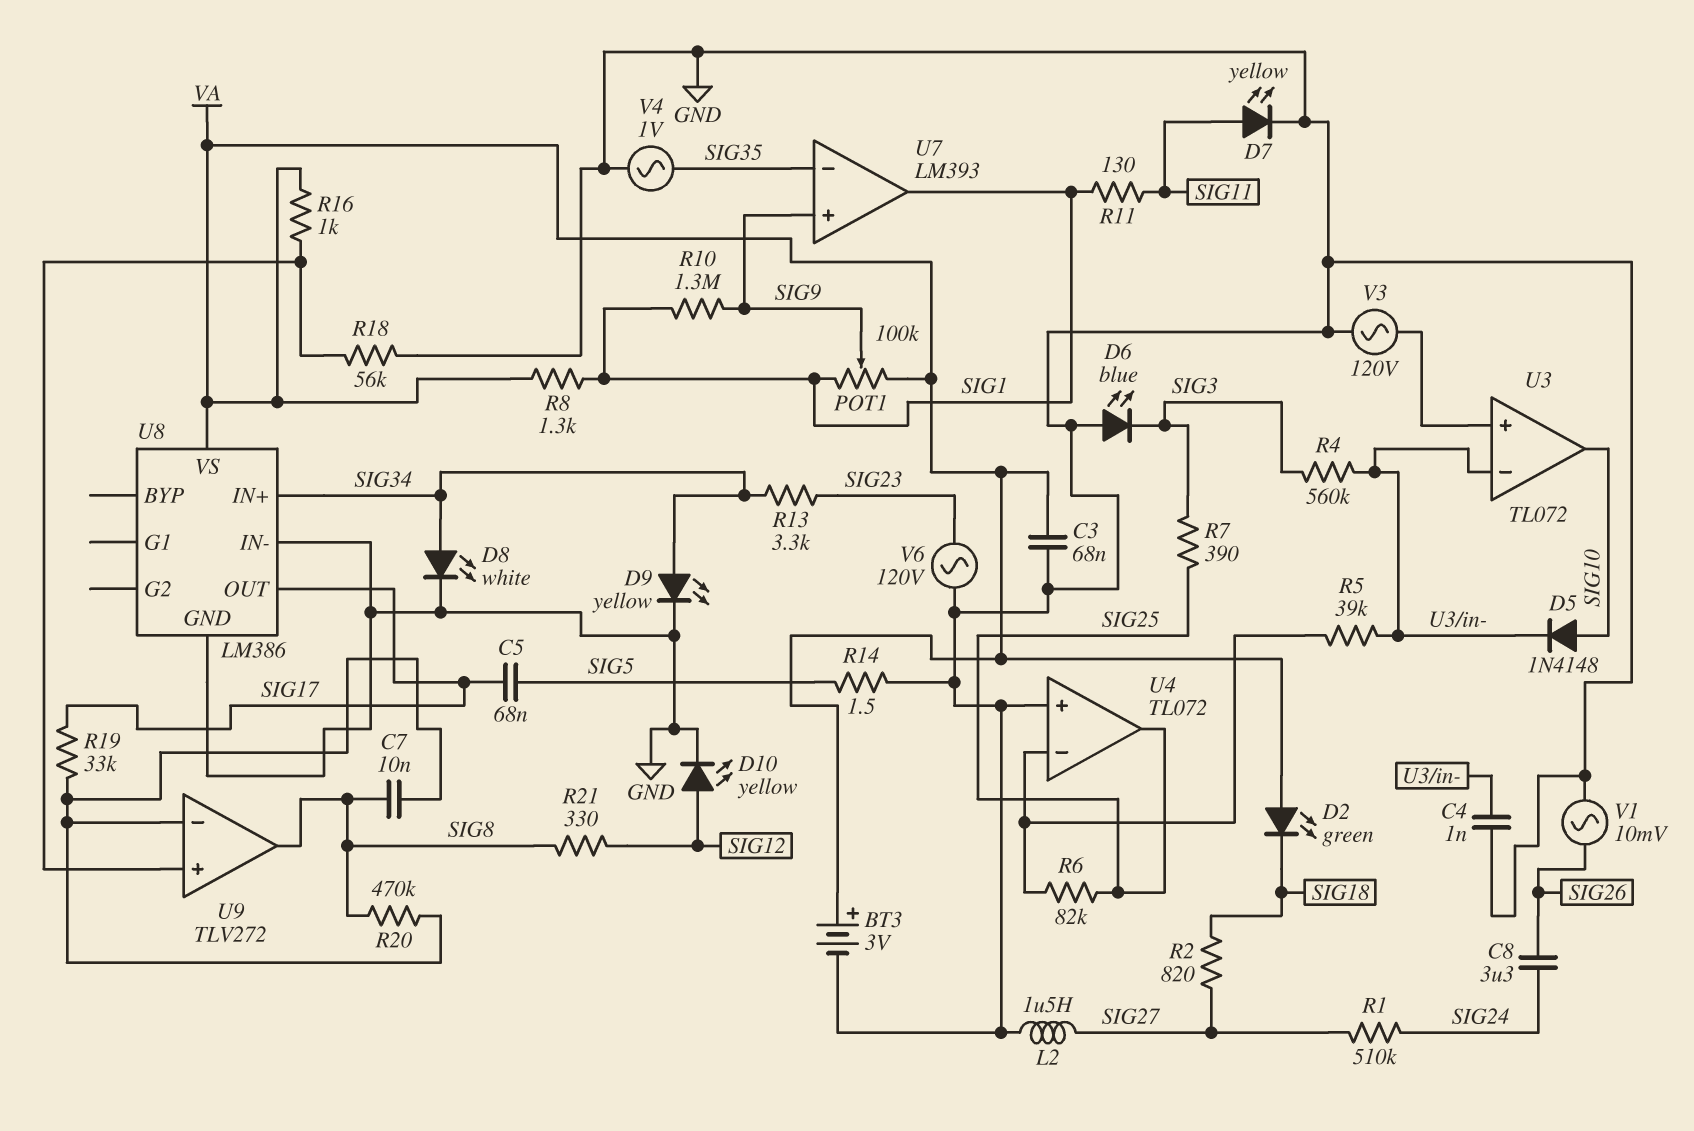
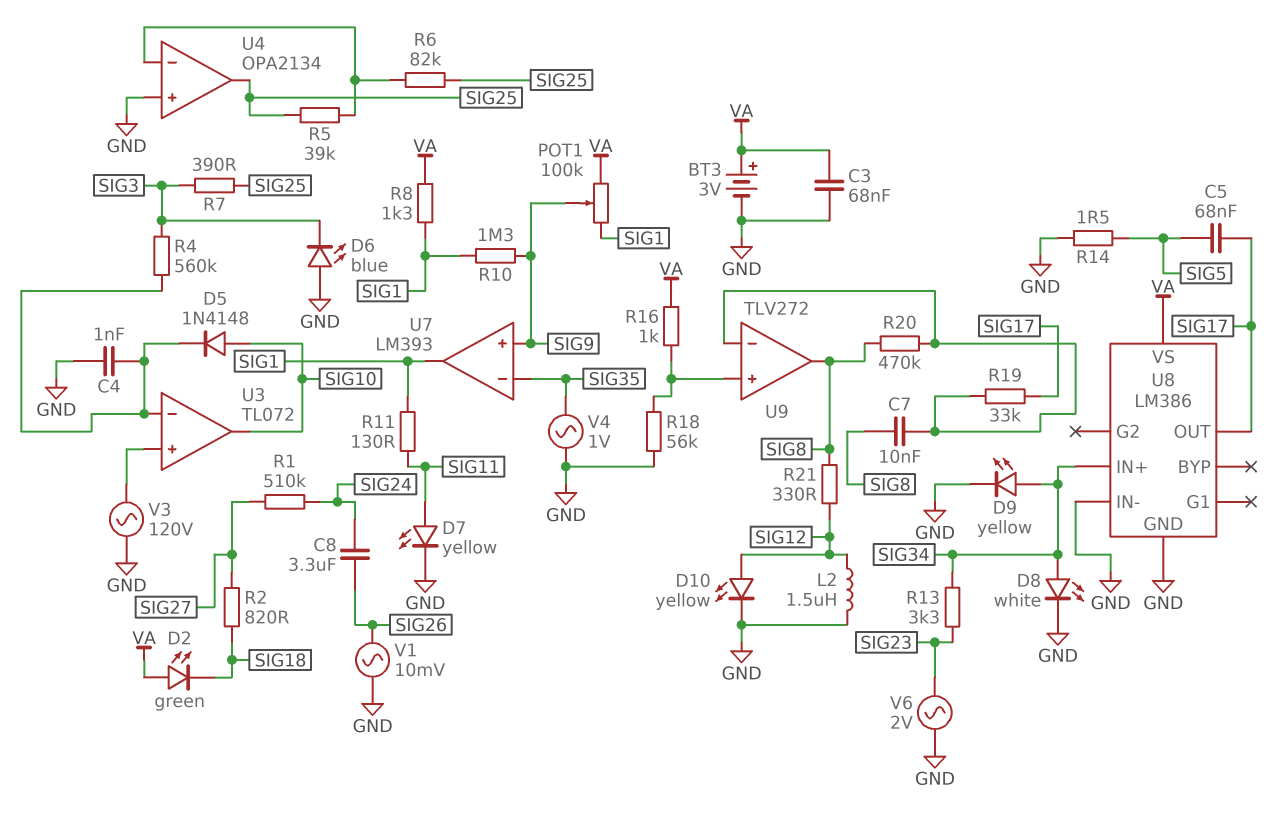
L2: 1.5uH (GND, SIG27) -> 1.5uH (GND, SIG12)
R5: 39k (U3/in-, U4/in-) -> 39k (SIG25, U4/in-)
U4: TL072 -> OPA2134
V6: AC 120V (GND, SIG23) -> AC 2V (GND, SIG23)

